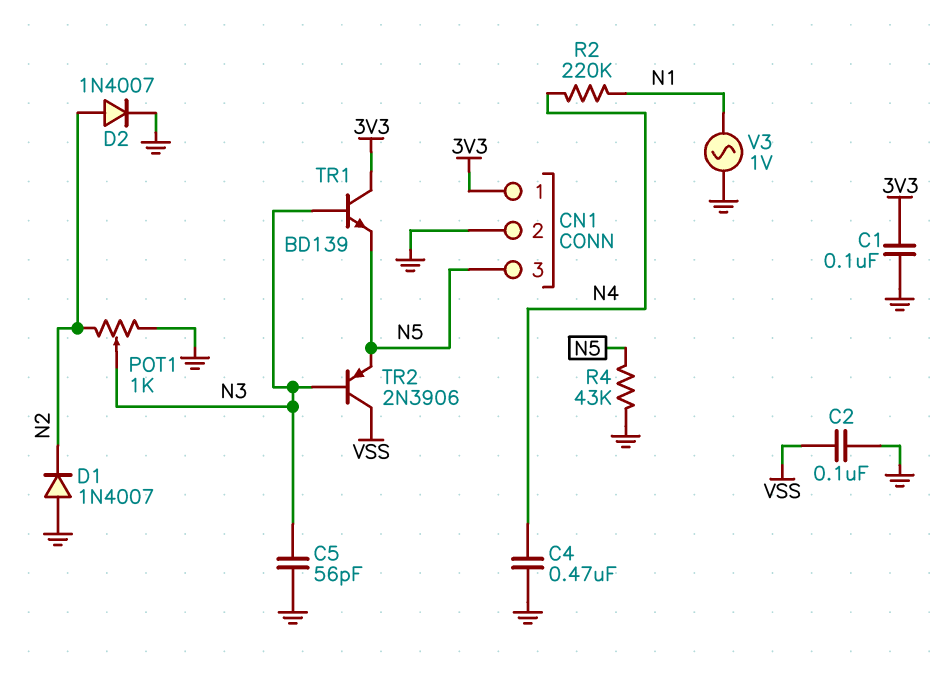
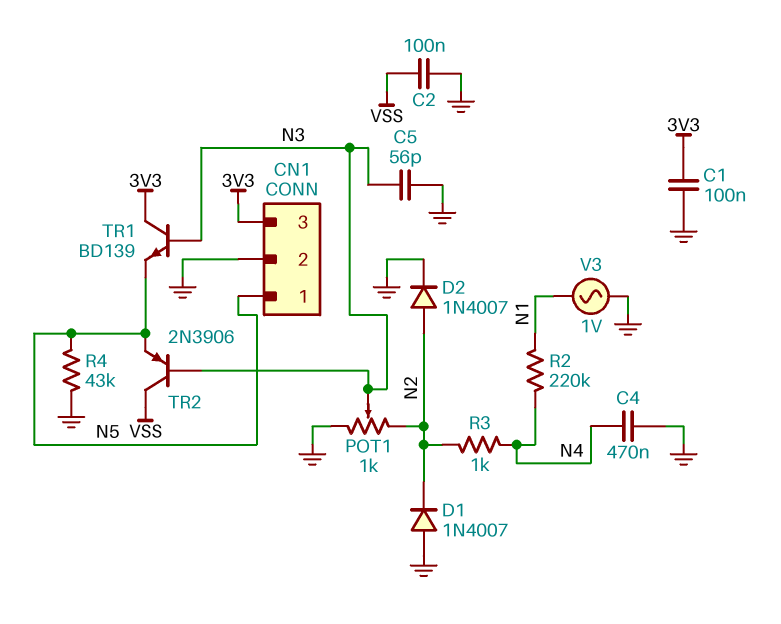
CN1 pin 1: 3V3 -> N5
CN1 pin 3: N5 -> 3V3
R3: none -> 1k (N2, N4)

